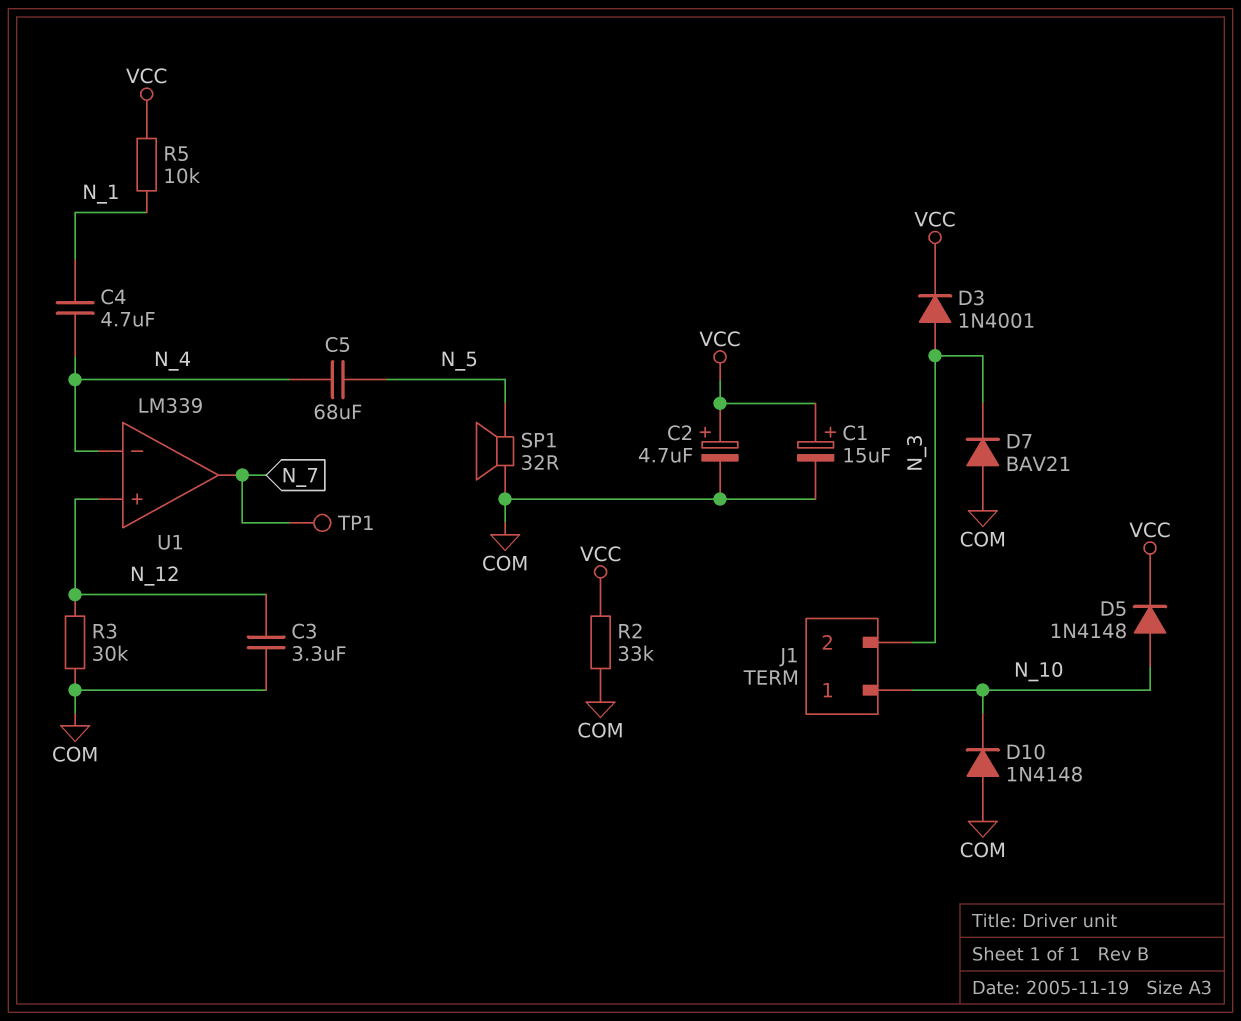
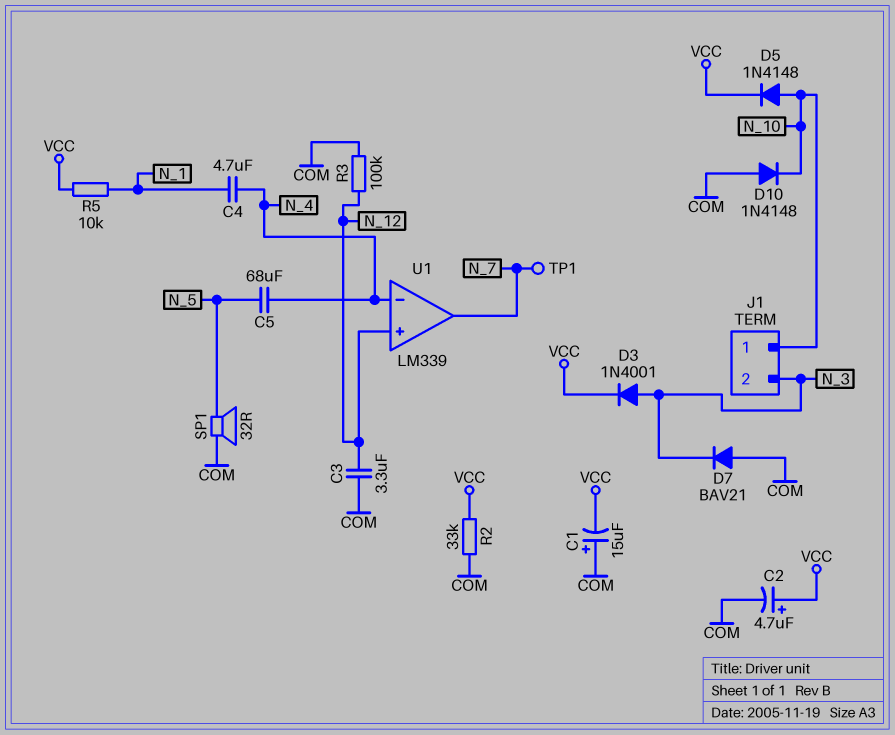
C1: 15uF (plus VCC, minus COM) -> 15uF (plus COM, minus VCC)
R3: 30k (COM, N_12) -> 100k (COM, N_12)

